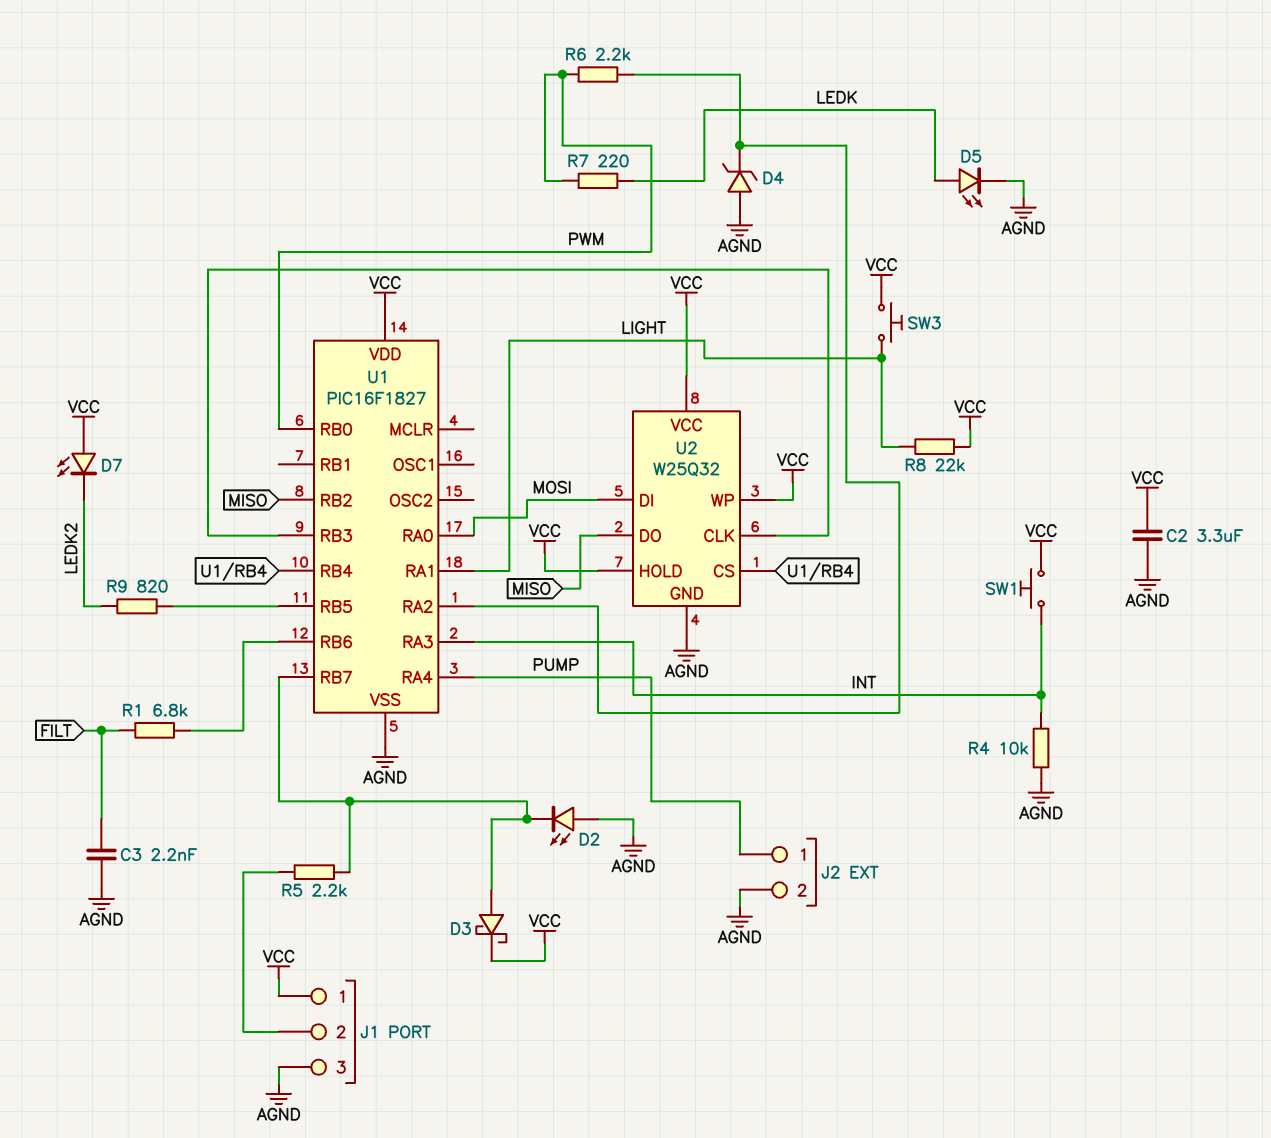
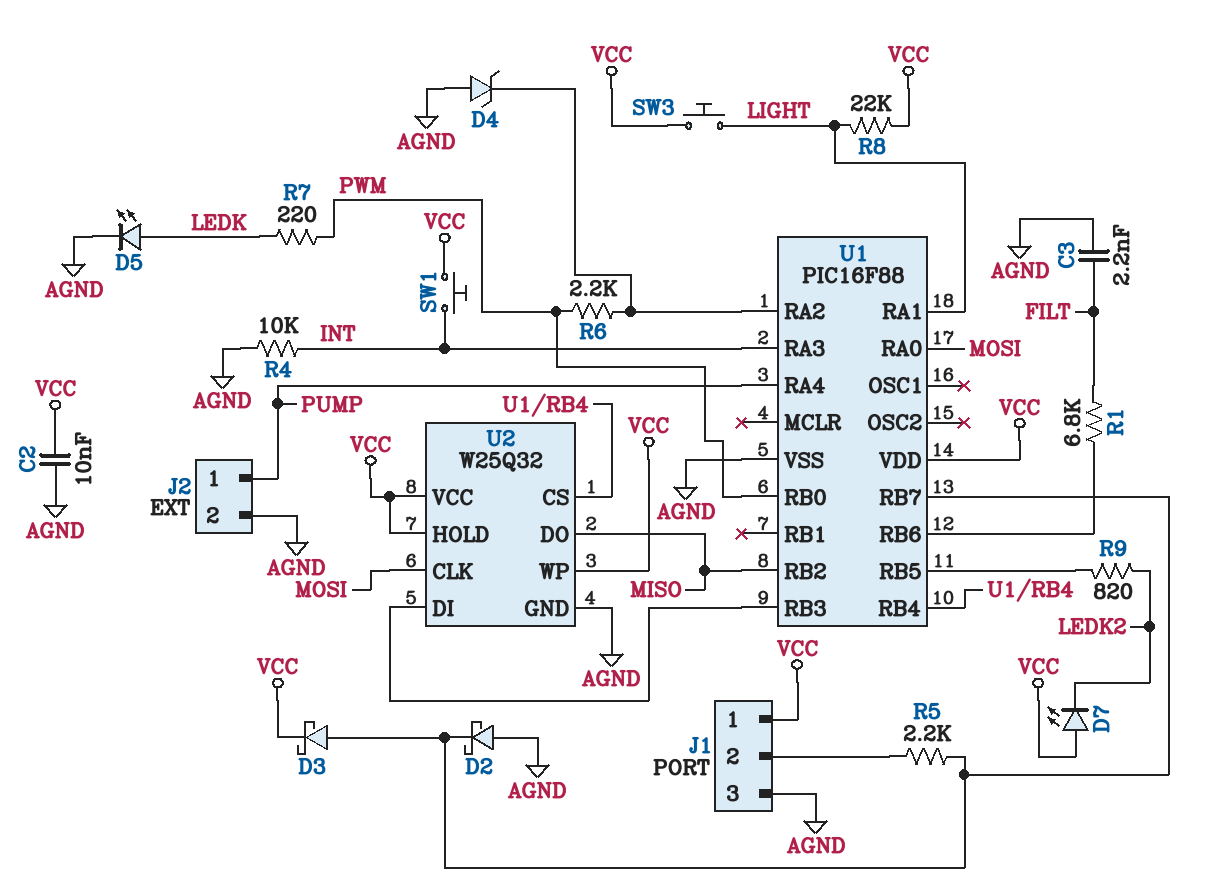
C2: 3.3uF (AGND, VCC) -> 10nF (AGND, VCC)
D2: LED (A AGND, K U1/RB7) -> schottky (A AGND, K U1/RB7)
U1: PIC16F1827 -> PIC16F88
U2 pin CLK: U1/RB3 -> MOSI
U2 pin DI: MOSI -> U1/RB3

